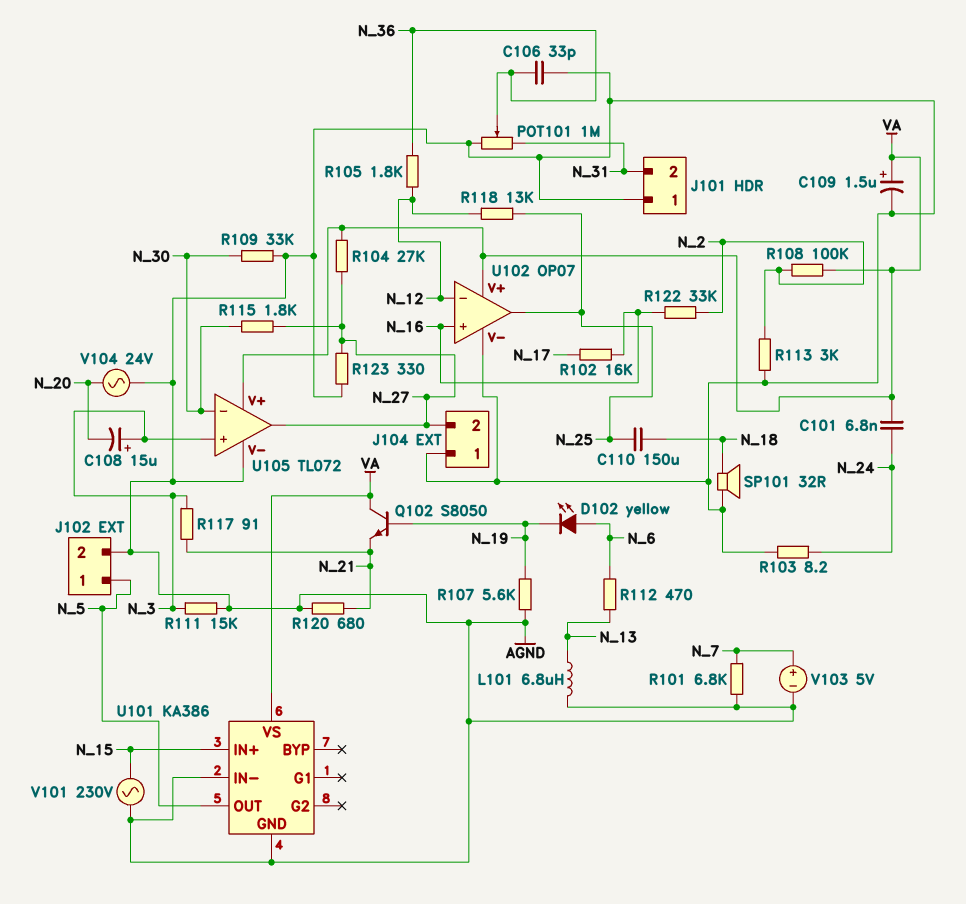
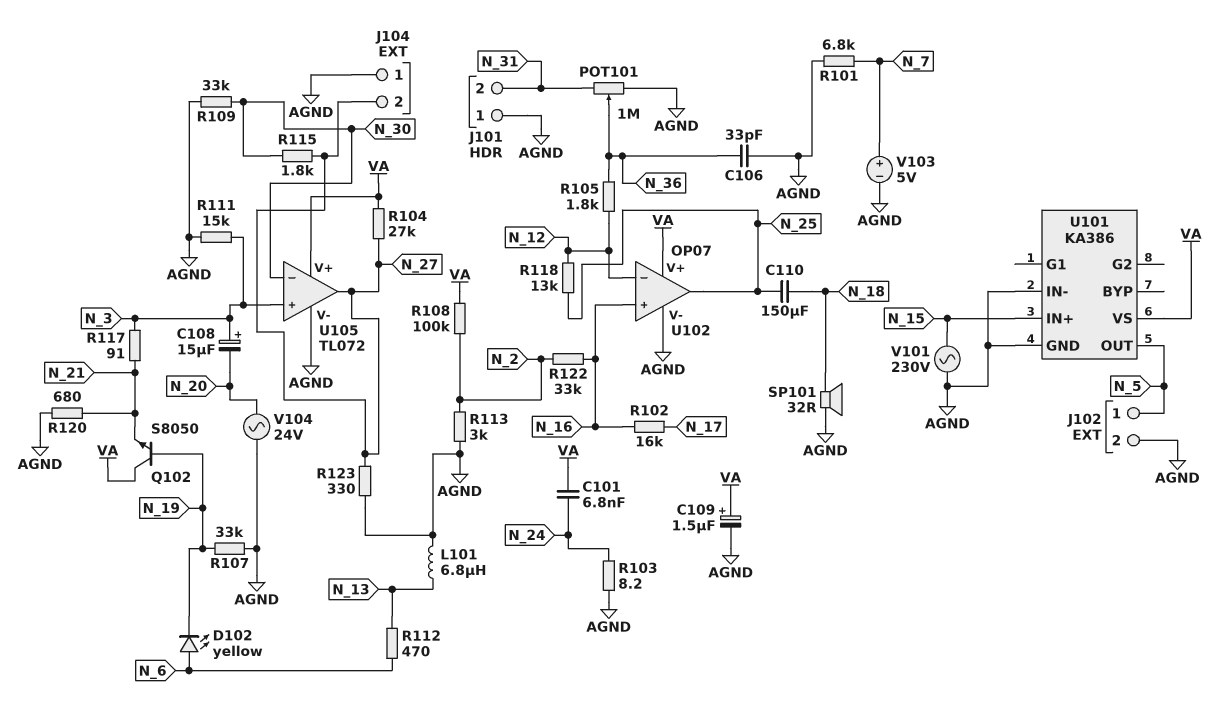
R107: 5.6k (AGND, N_19) -> 33k (AGND, N_19)

